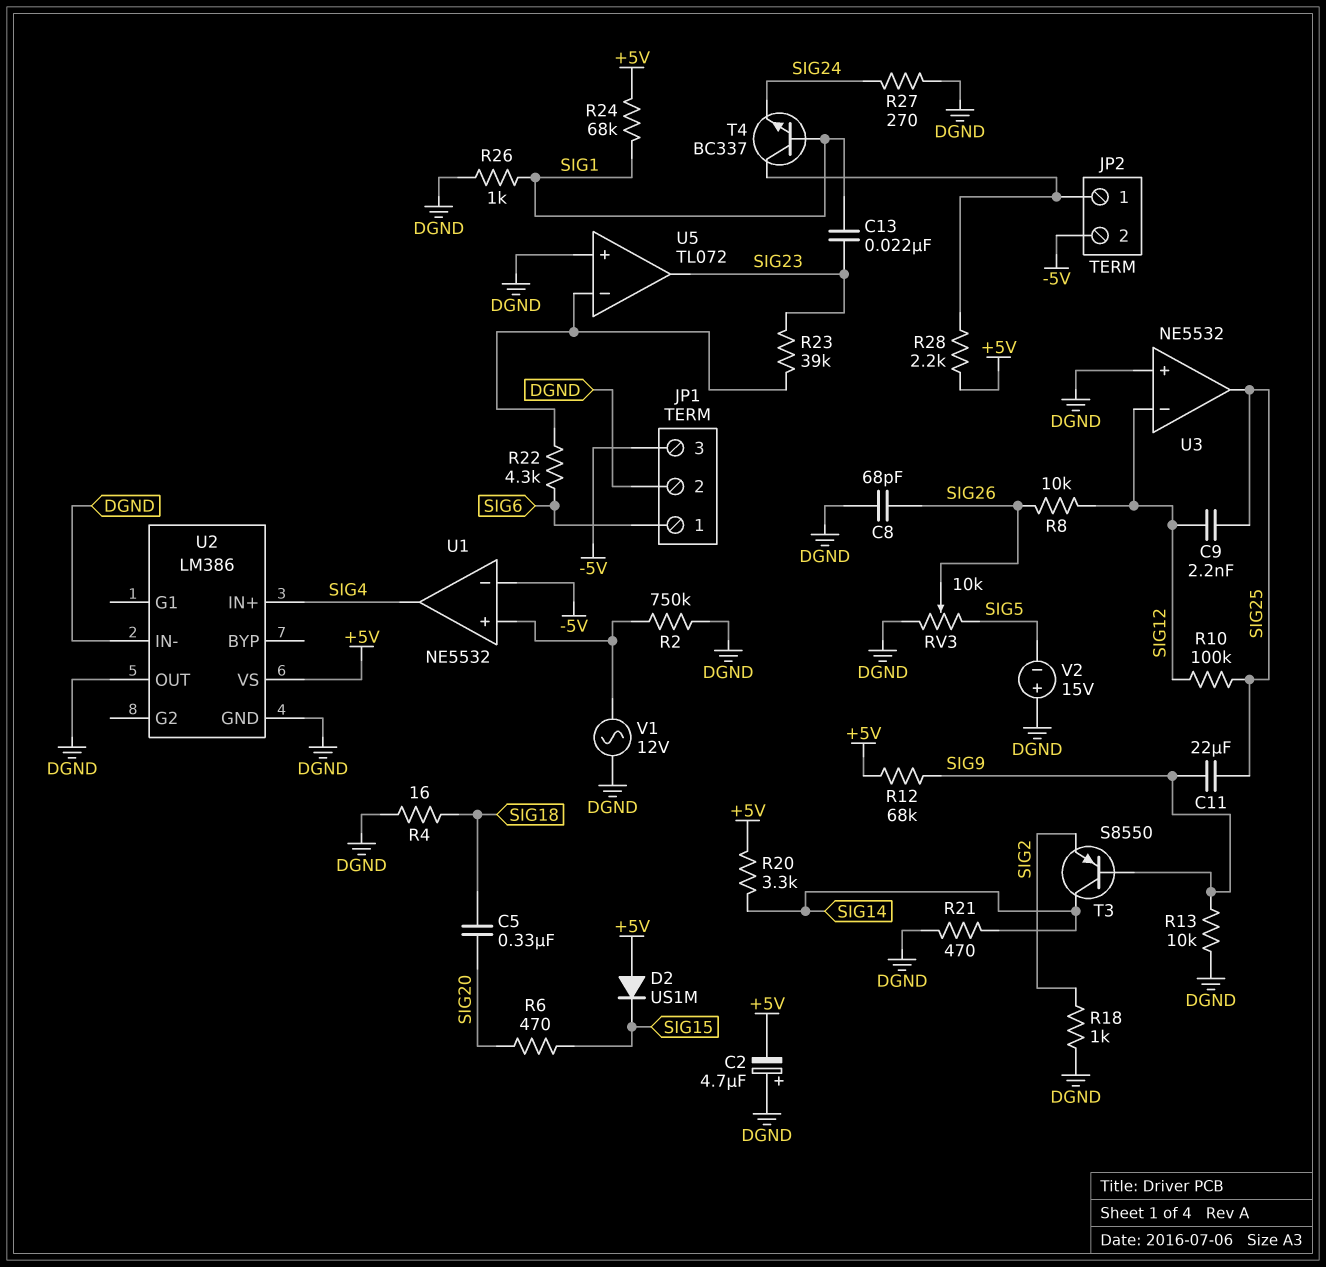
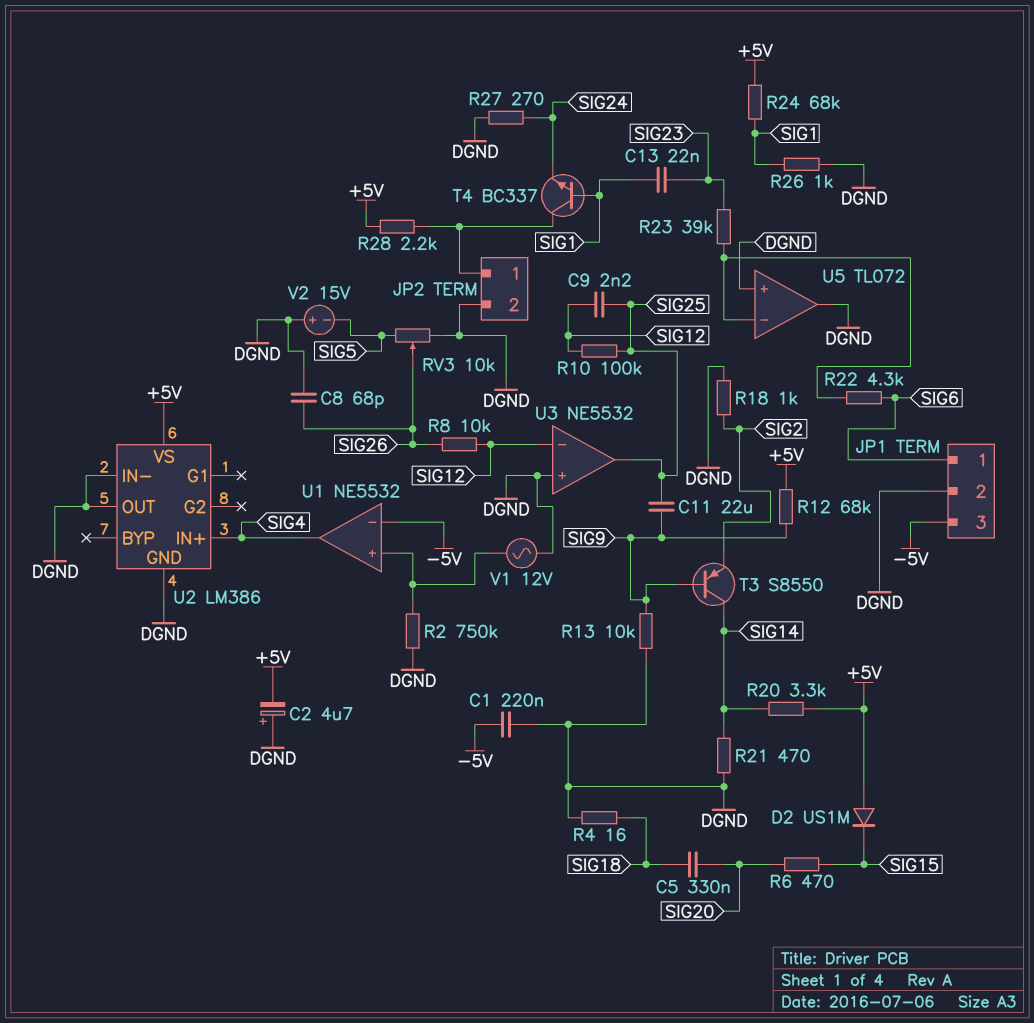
C1: none -> 220nF (-5V, DGND)
JP2 pin 2: -5V -> DGND
U5 pin out: SIG23 -> DGND

